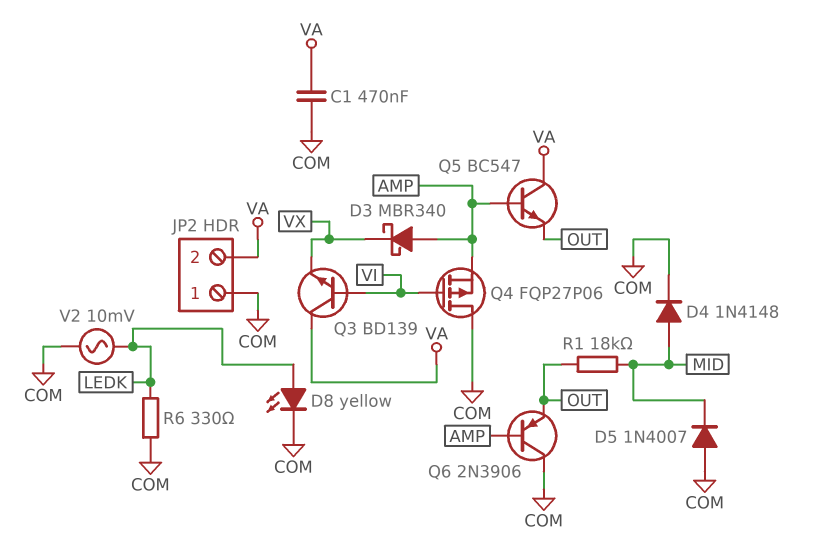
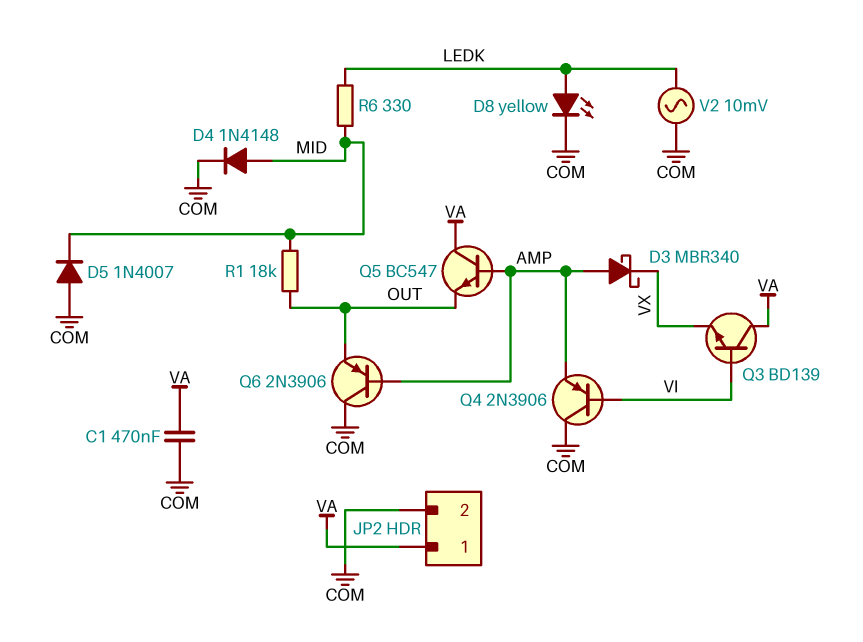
JP2 pin 1: COM -> VA
JP2 pin 2: VA -> COM
Q4: PMOS FQP27P06 (G VI, D COM, S AMP) -> PNP 2N3906 (B VI, C COM, E AMP)
R6: 330 (COM, LEDK) -> 330 (LEDK, MID)

